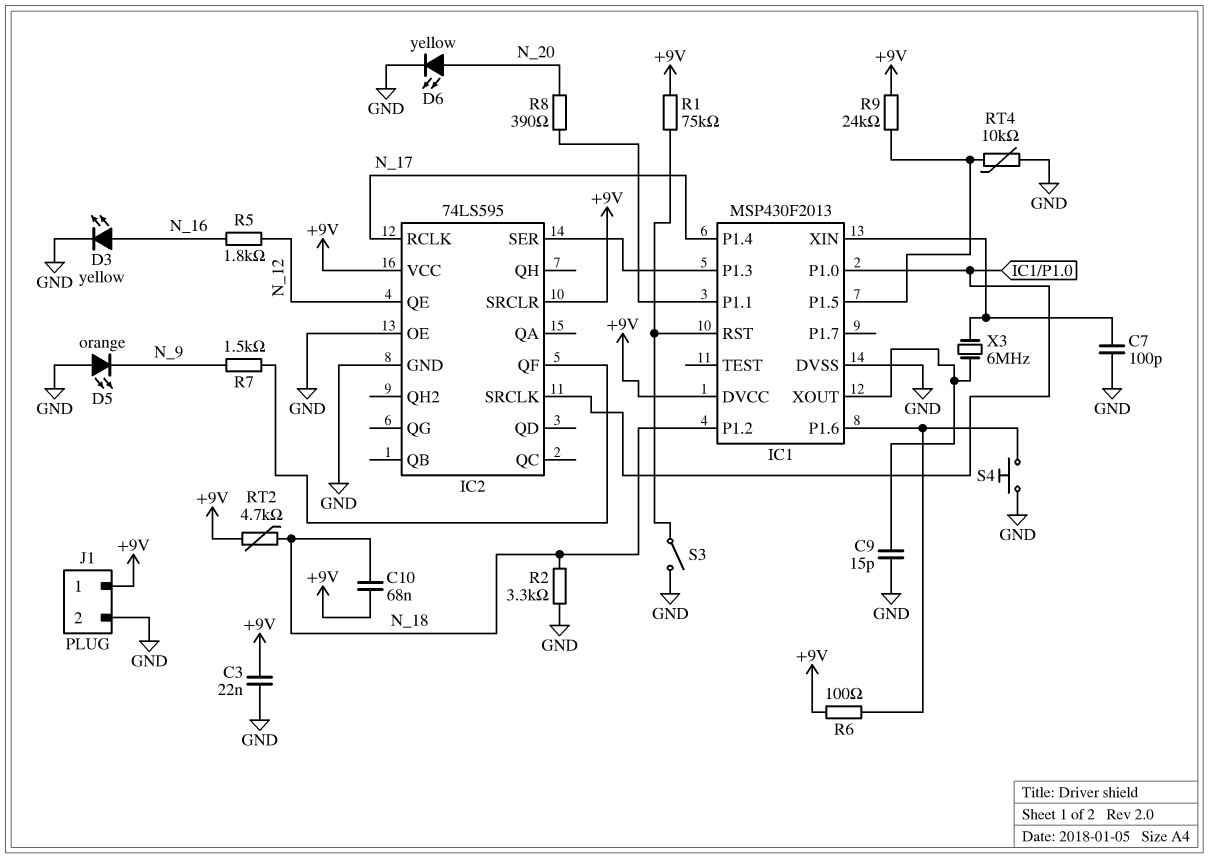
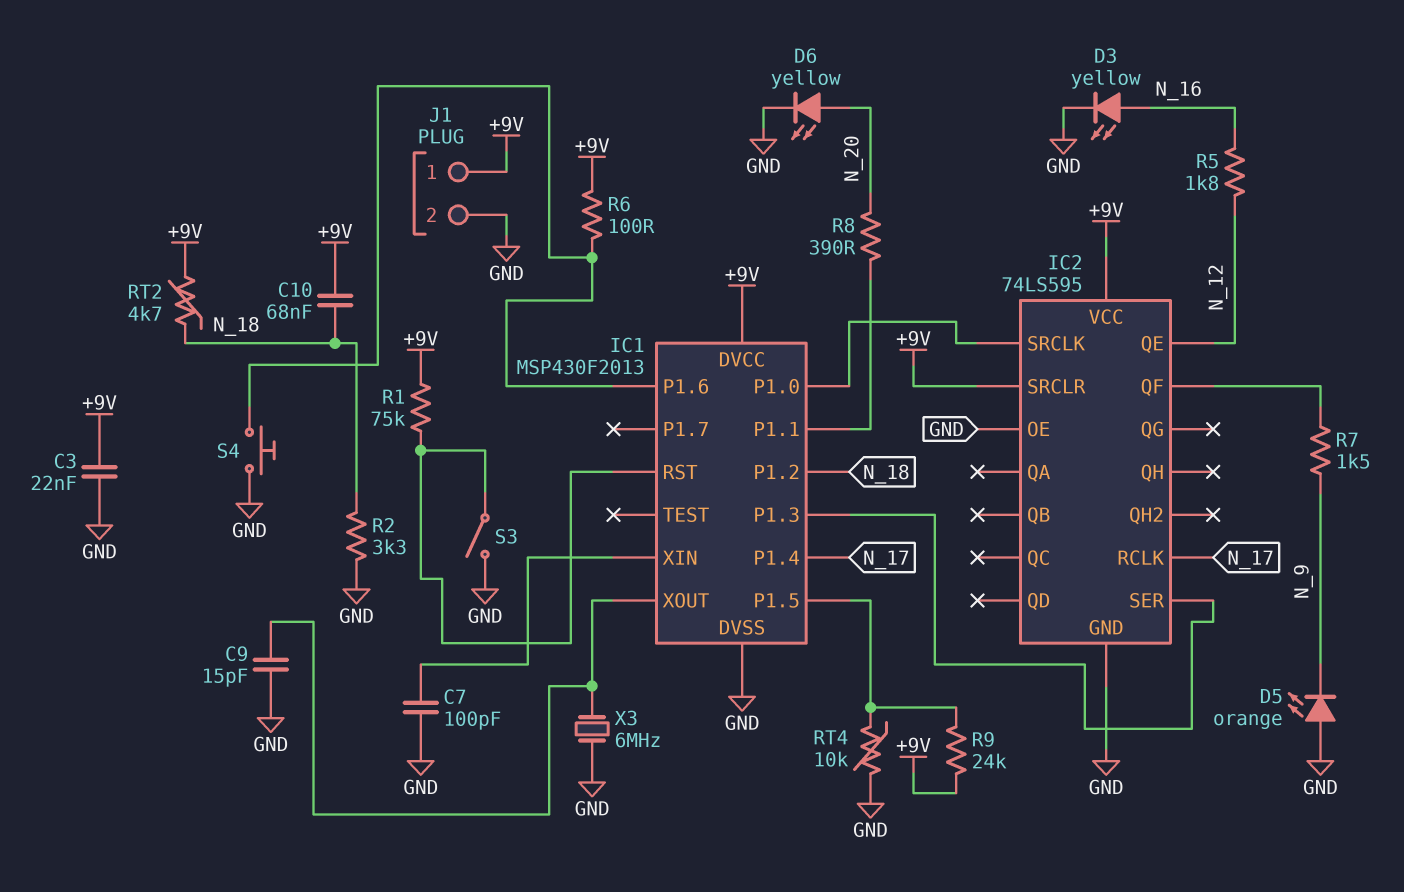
X3: 6MHz (IC1/XIN, IC1/XOUT) -> 6MHz (GND, IC1/XOUT)

